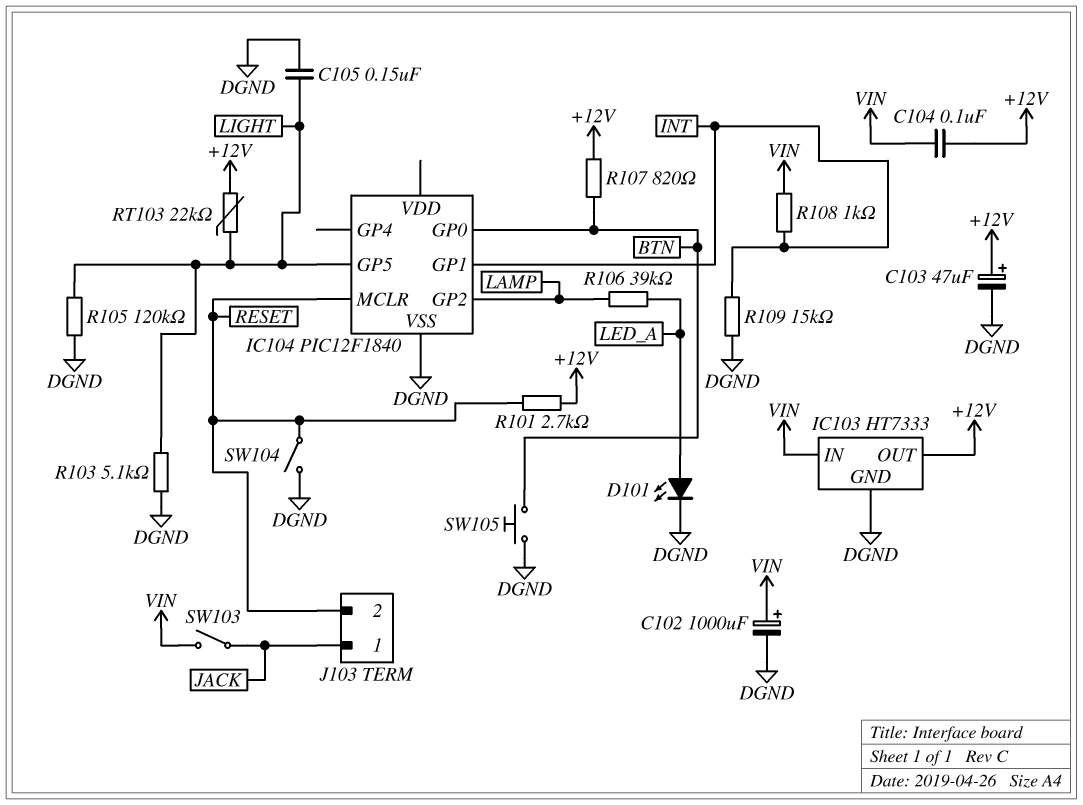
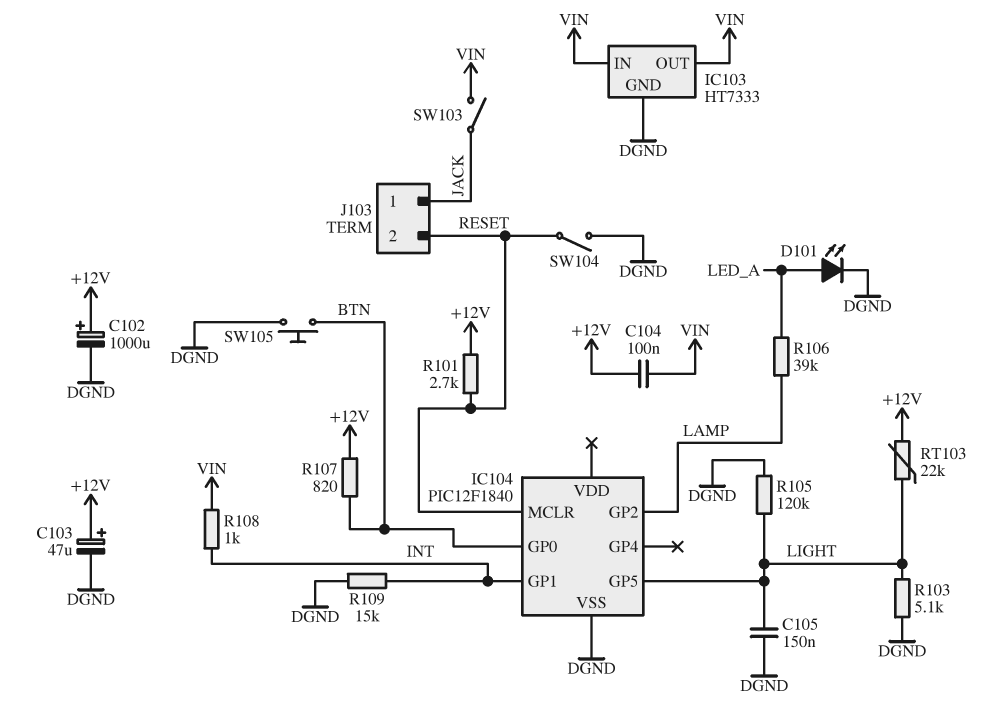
C102: 1000uF (plus VIN, minus DGND) -> 1000uF (plus +12V, minus DGND)
IC103 pin OUT: +12V -> VIN

